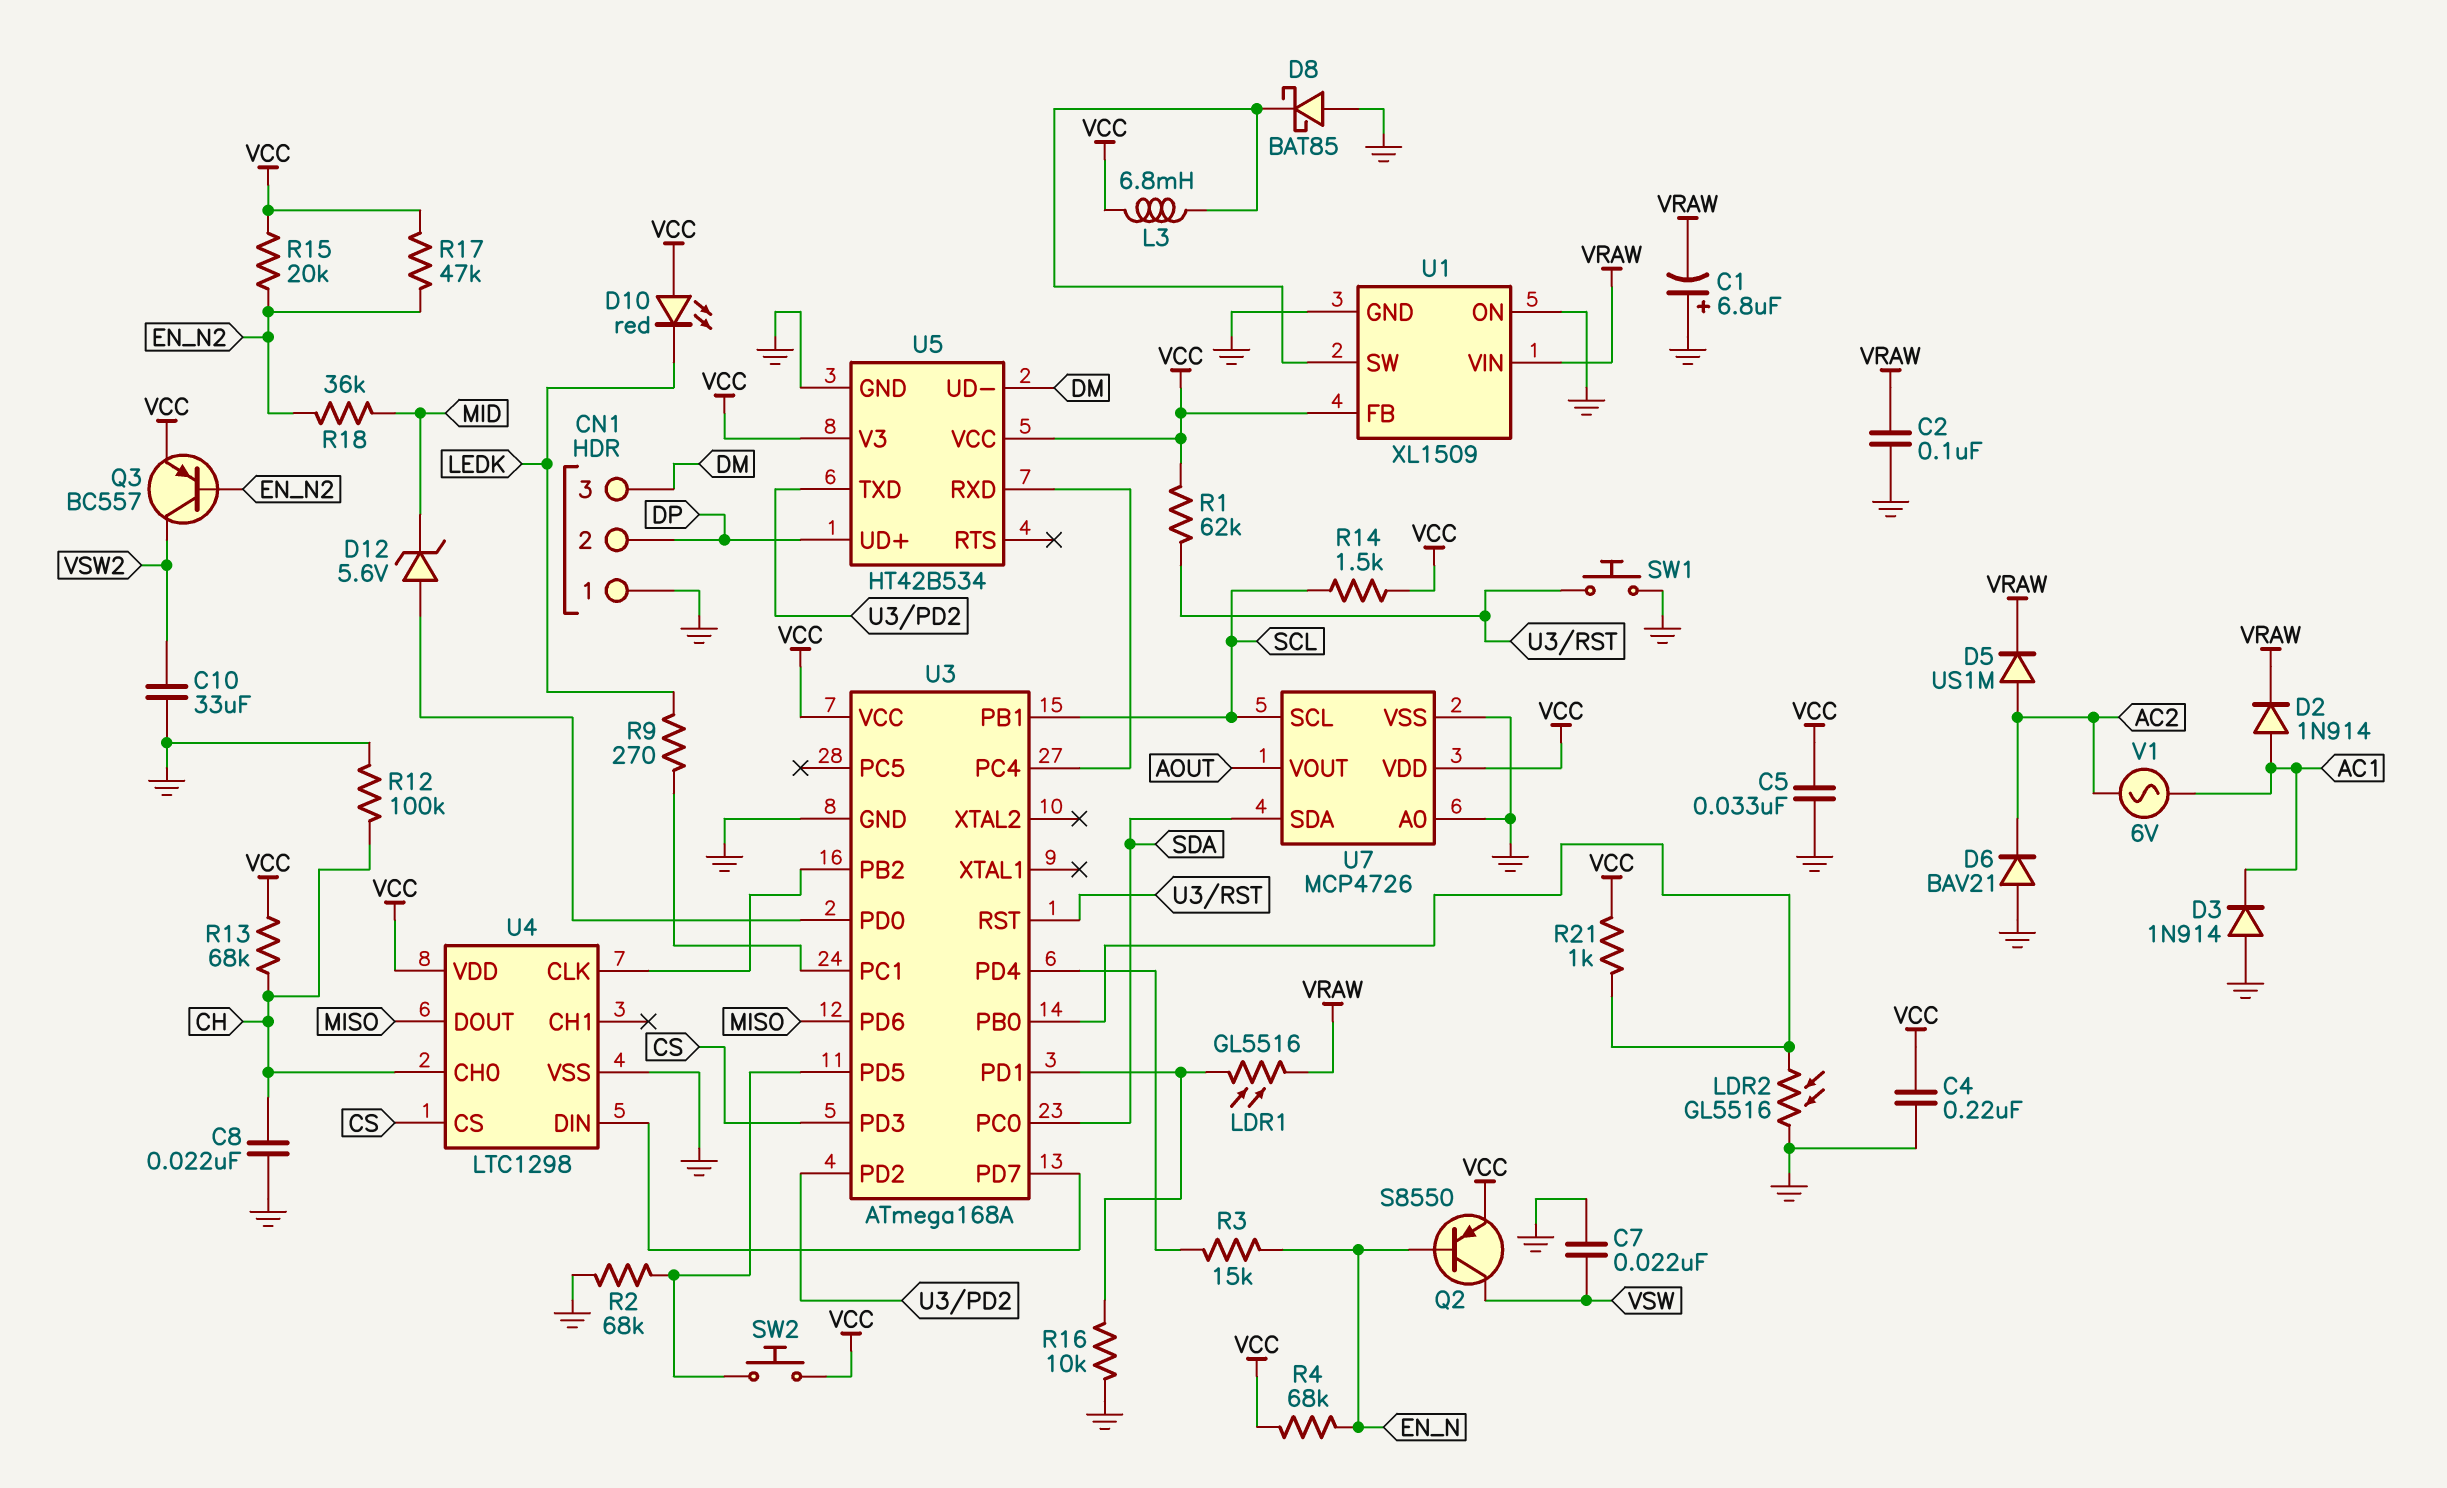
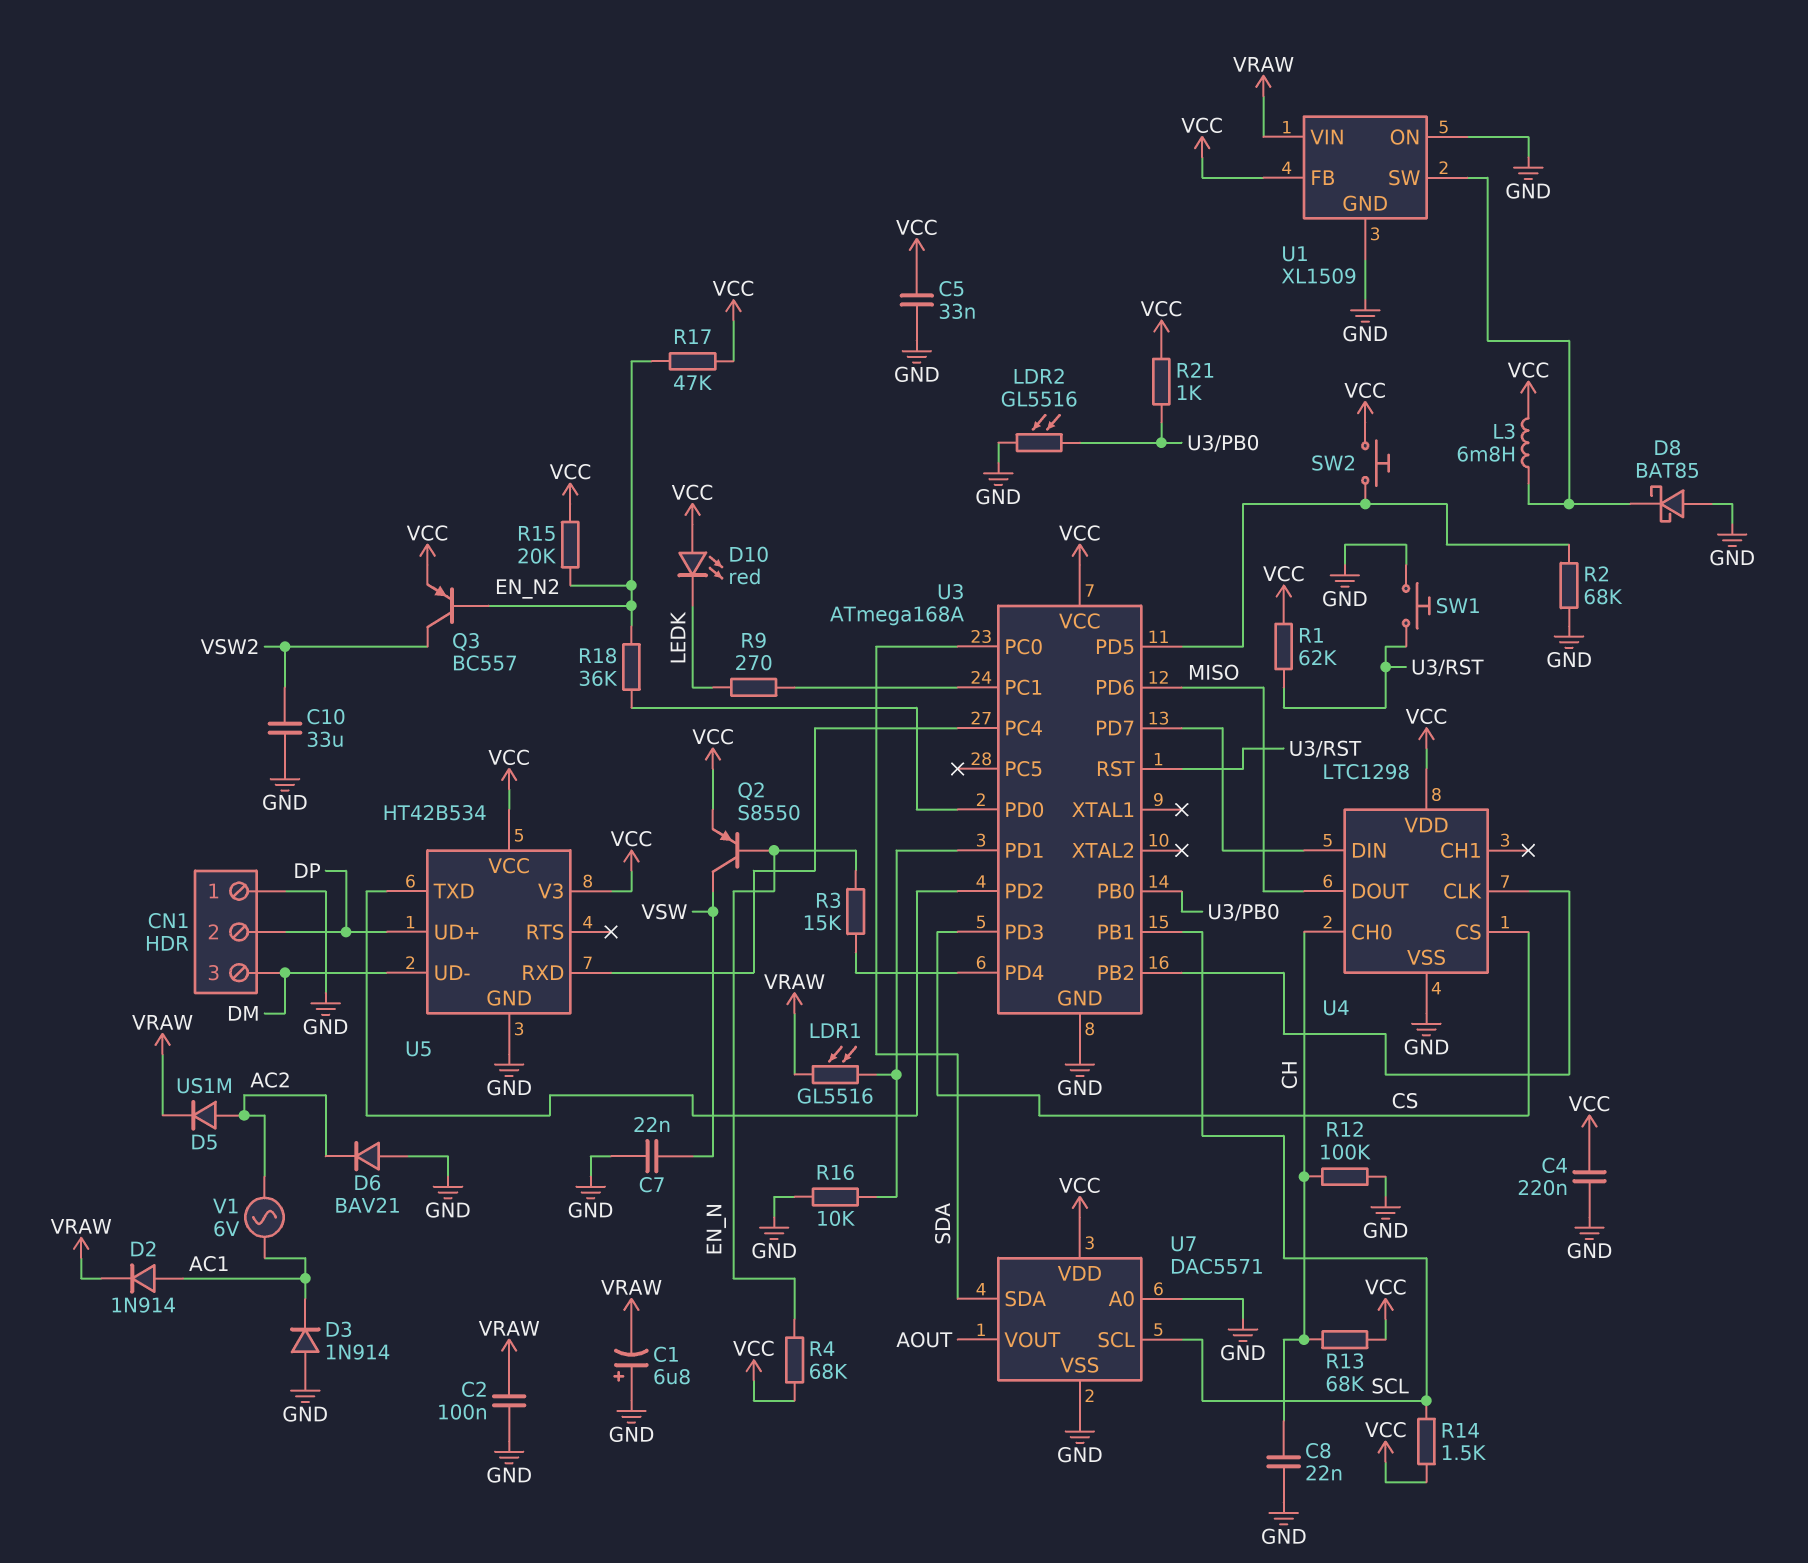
D12: zener 5.6V (A U3/PD0, K MID) -> none
R18: 36k (EN_N2, MID) -> 36k (EN_N2, U3/PD0)
U7: MCP4726 -> DAC5571

